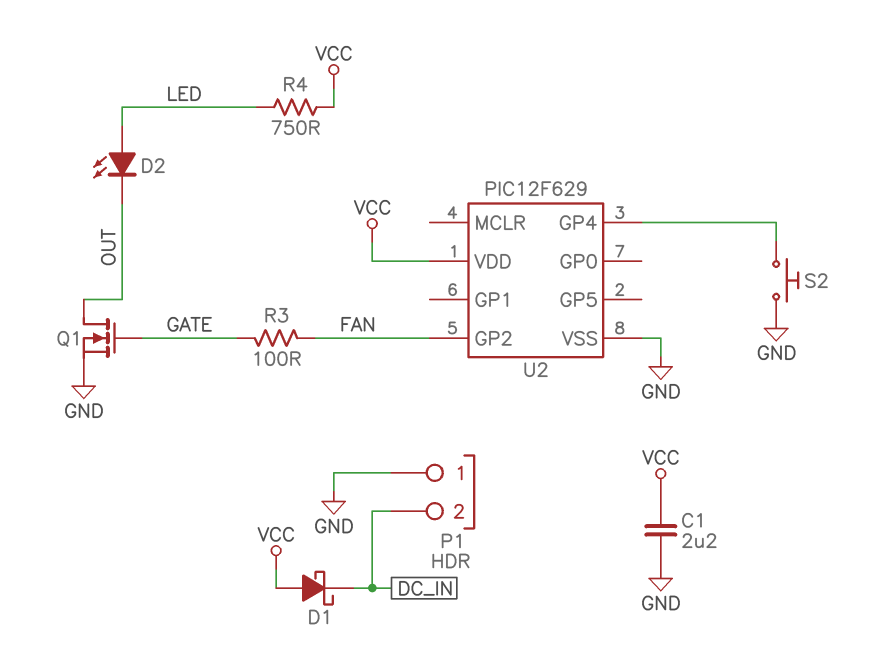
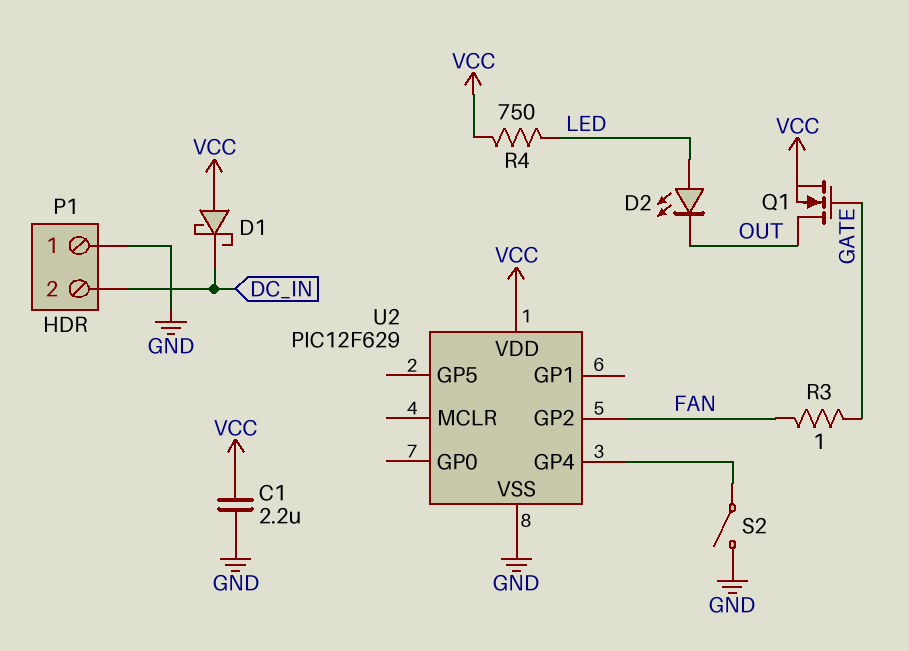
Q1: NMOS (G GATE, D OUT, S GND) -> NMOS (G GATE, D OUT, S VCC)
R3: 100 (FAN, GATE) -> 1 (FAN, GATE)
S2: button (GND, U2/GP4) -> switch (GND, U2/GP4)

